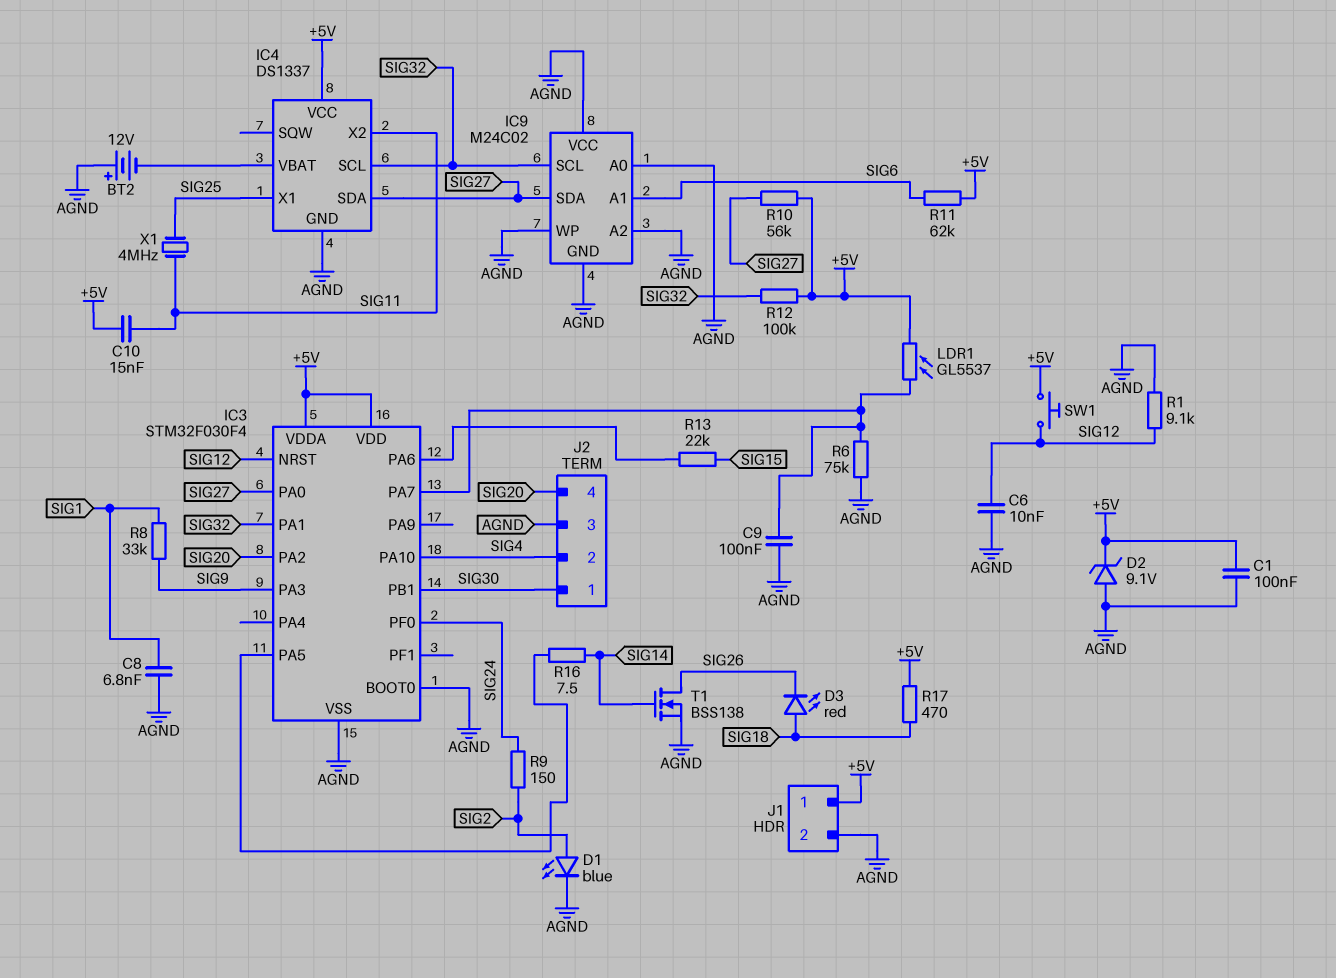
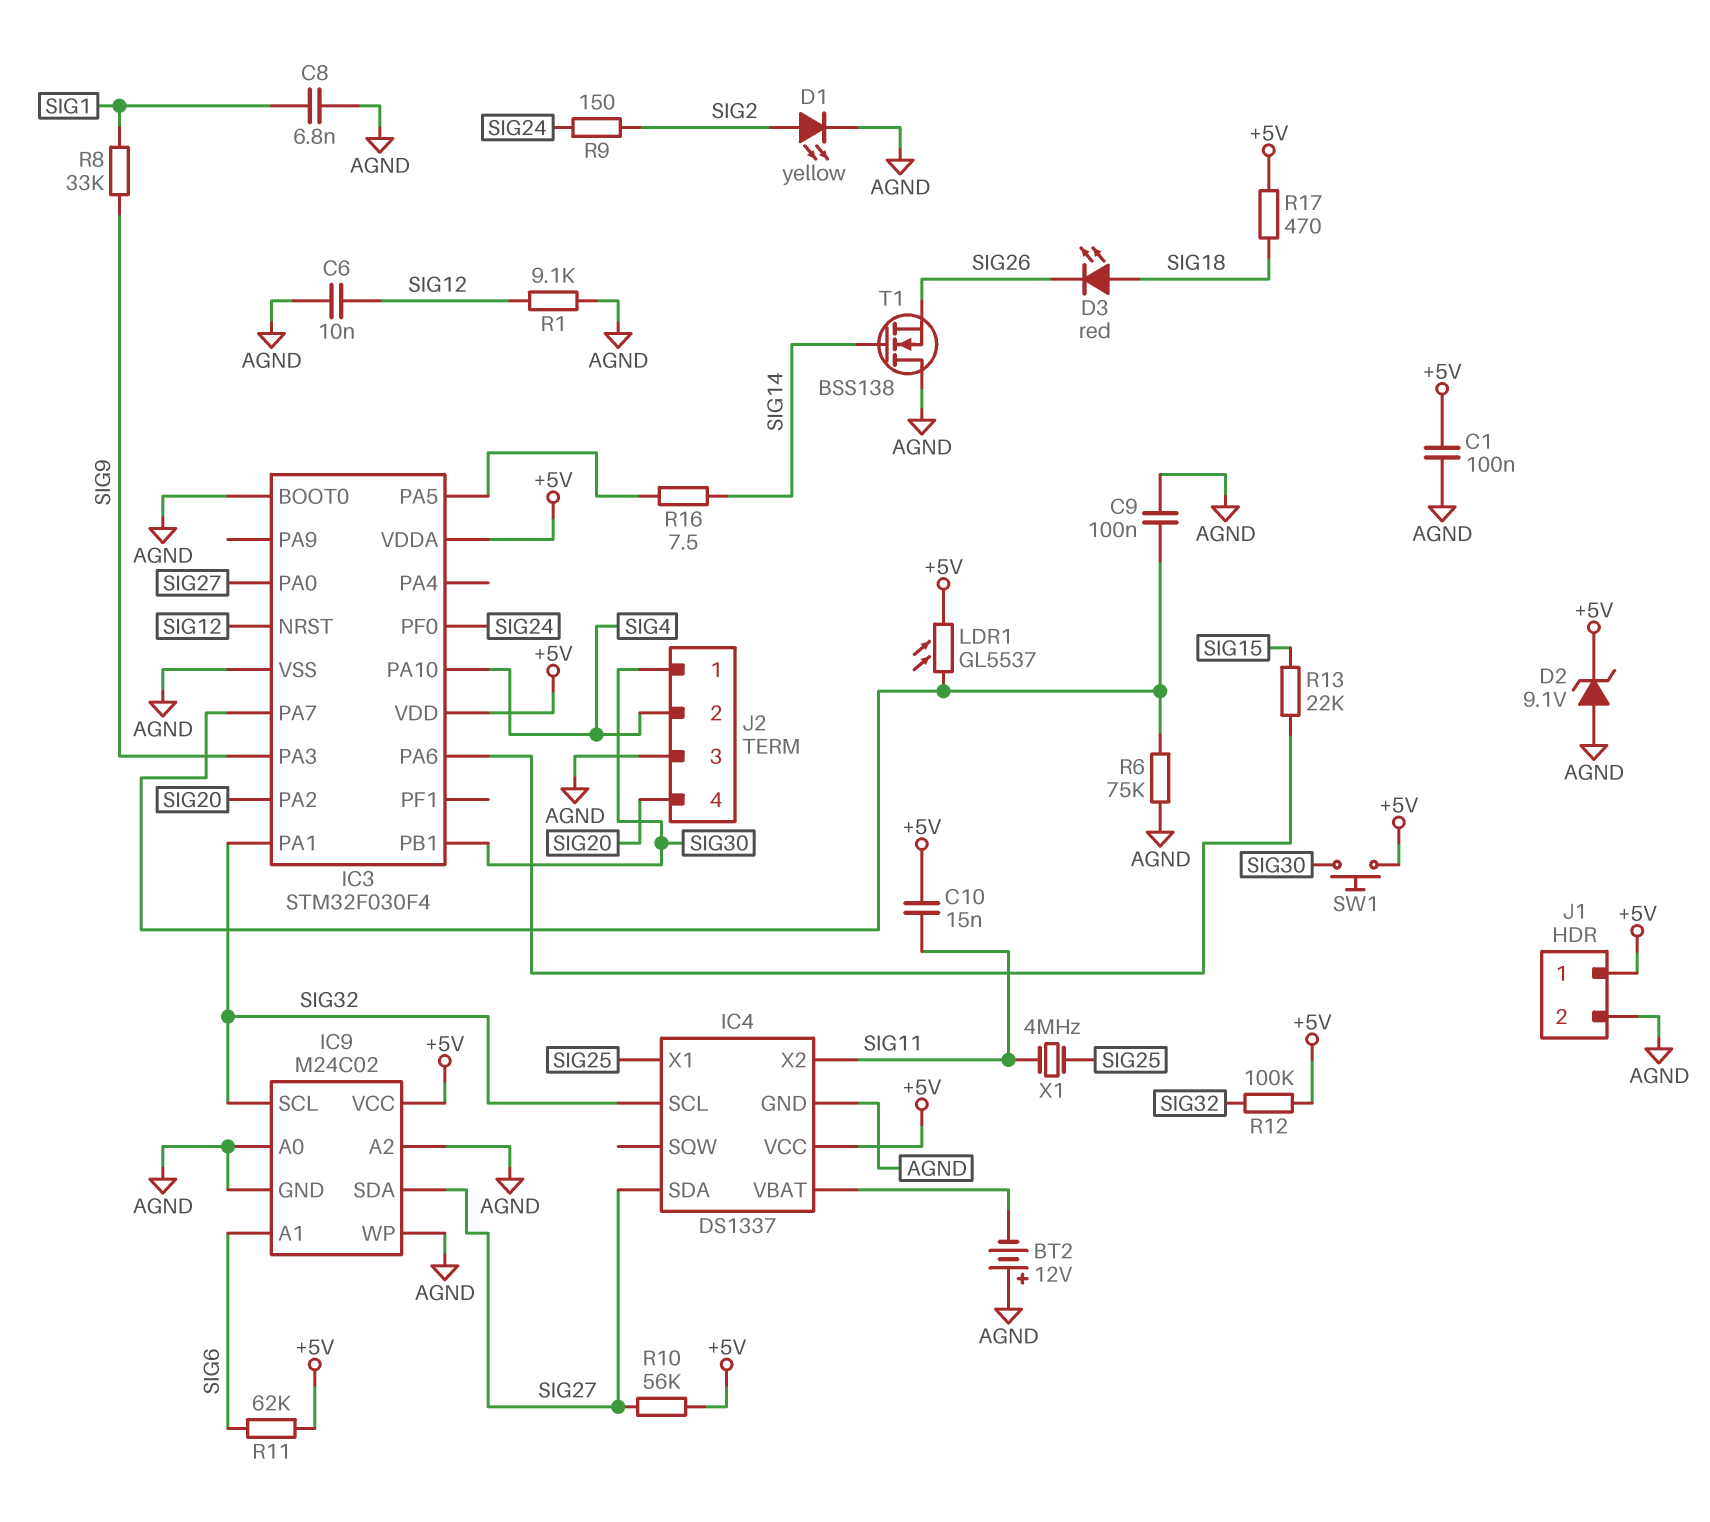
D1: LED blue (A SIG2, K AGND) -> LED yellow (A SIG2, K AGND)
IC9 pin VCC: AGND -> +5V
SW1: button (+5V, SIG12) -> button (+5V, SIG30)
T1: NMOS BSS138 (G SIG14, D SIG26, S AGND) -> NMOS BSS138 (G SIG14, D AGND, S SIG26)

